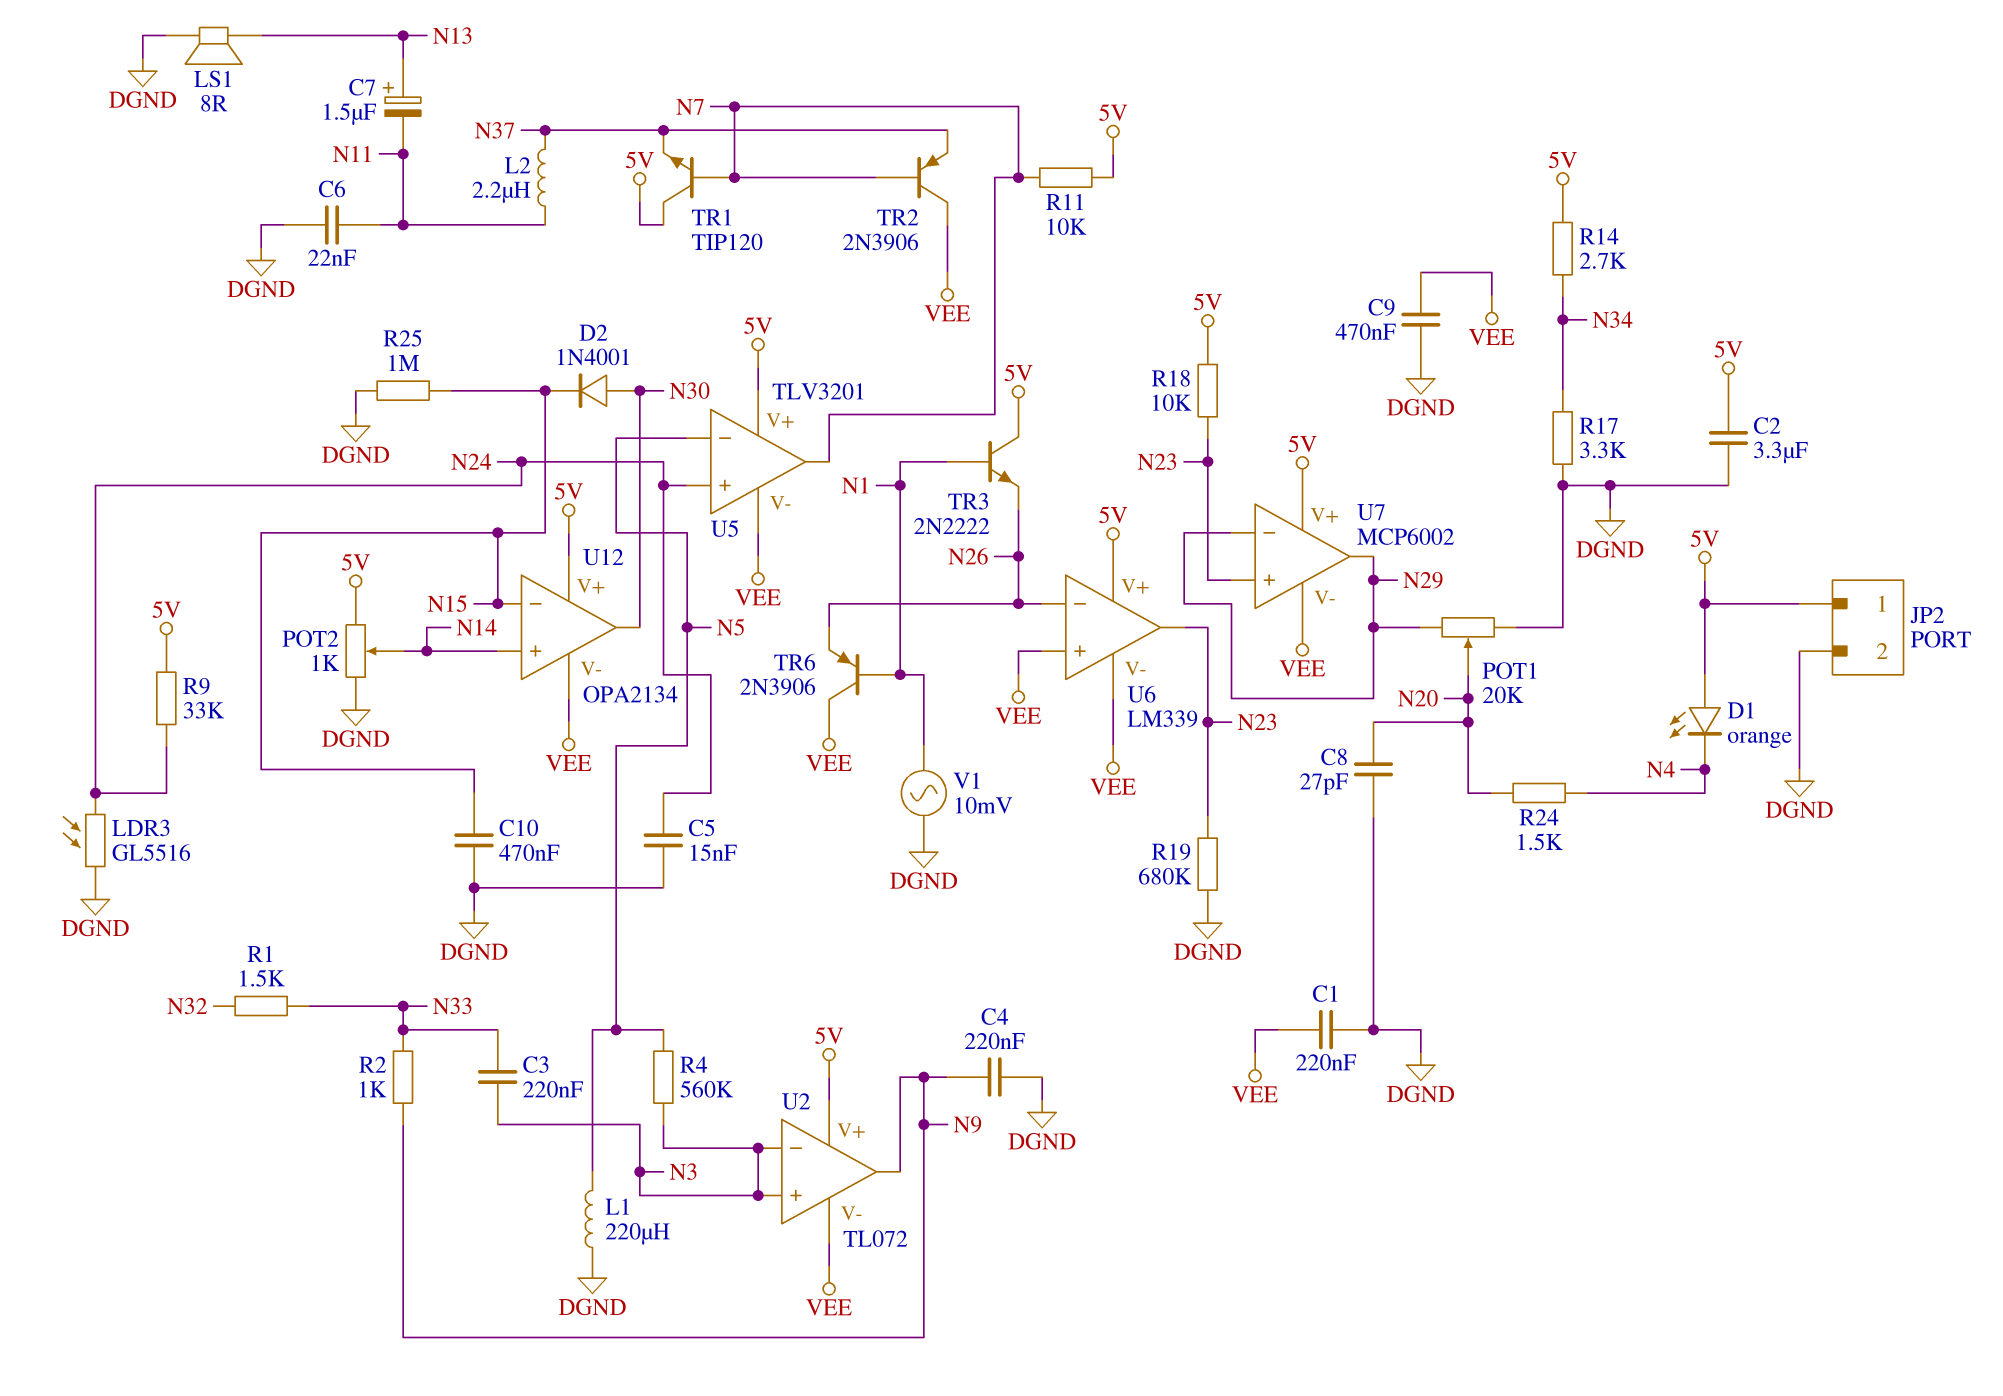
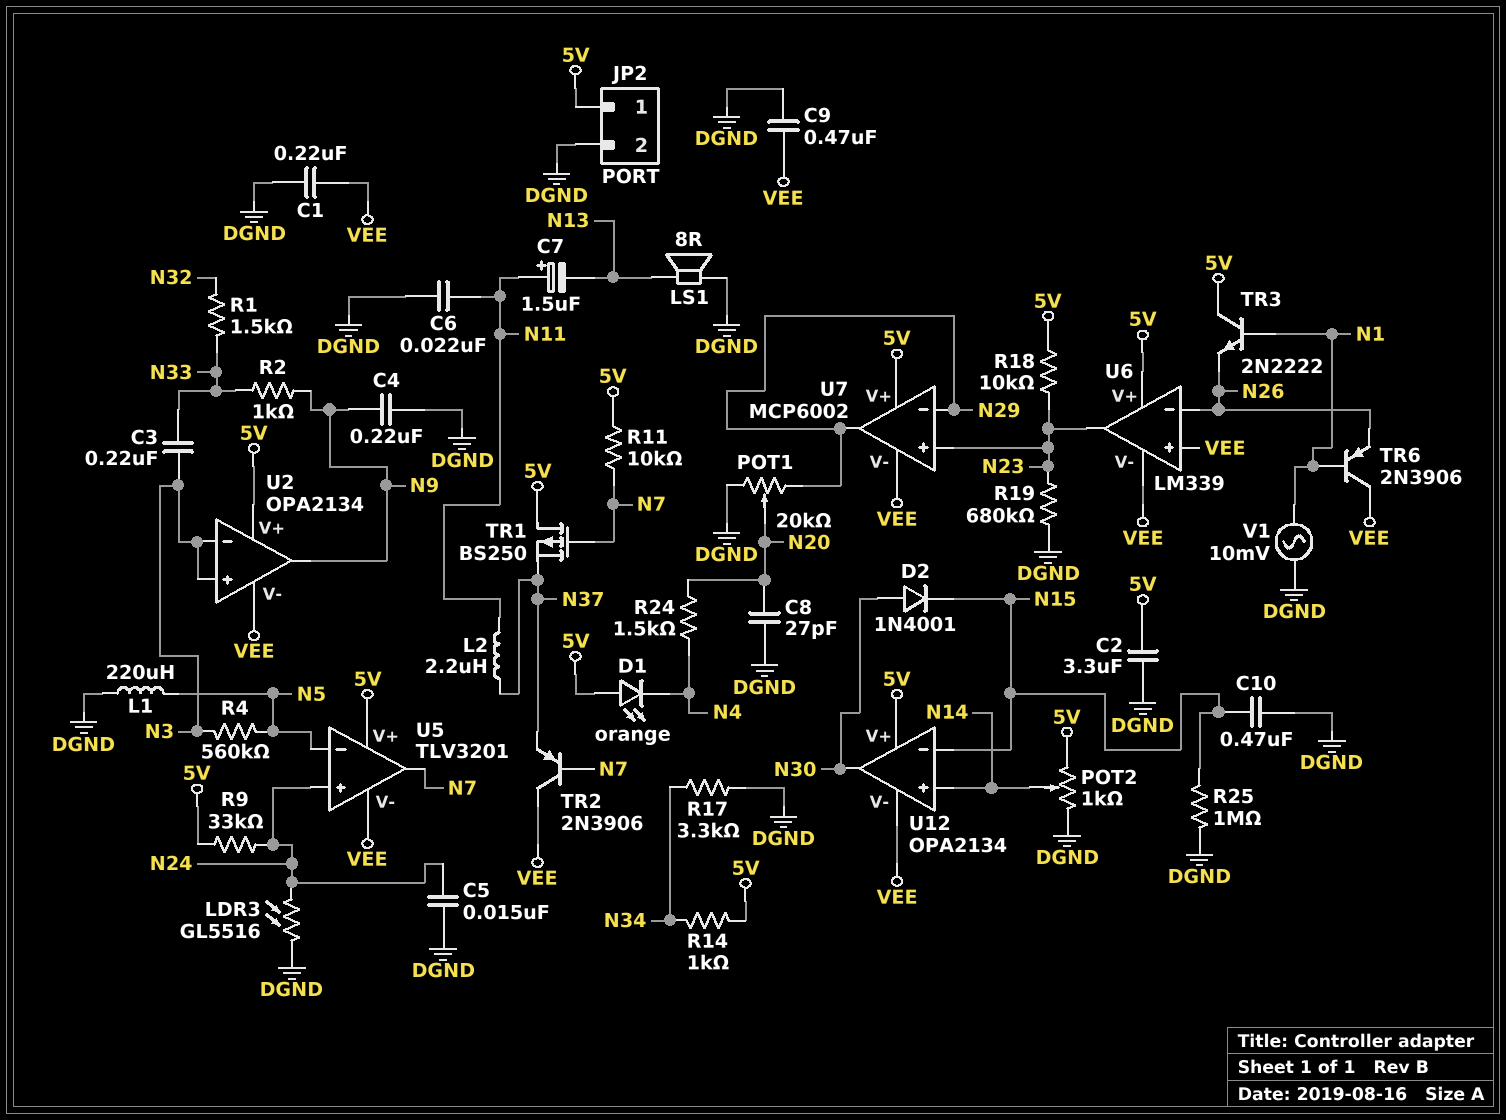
C7: 1.5uF (plus N13, minus N11) -> 1.5uF (plus N11, minus N13)
R14: 2.7k (5V, N34) -> 1k (5V, N34)
TR1: NPN TIP120 (B N7, C 5V, E N37) -> PMOS BS250 (G N7, D 5V, S N37)
U2: TL072 -> OPA2134

